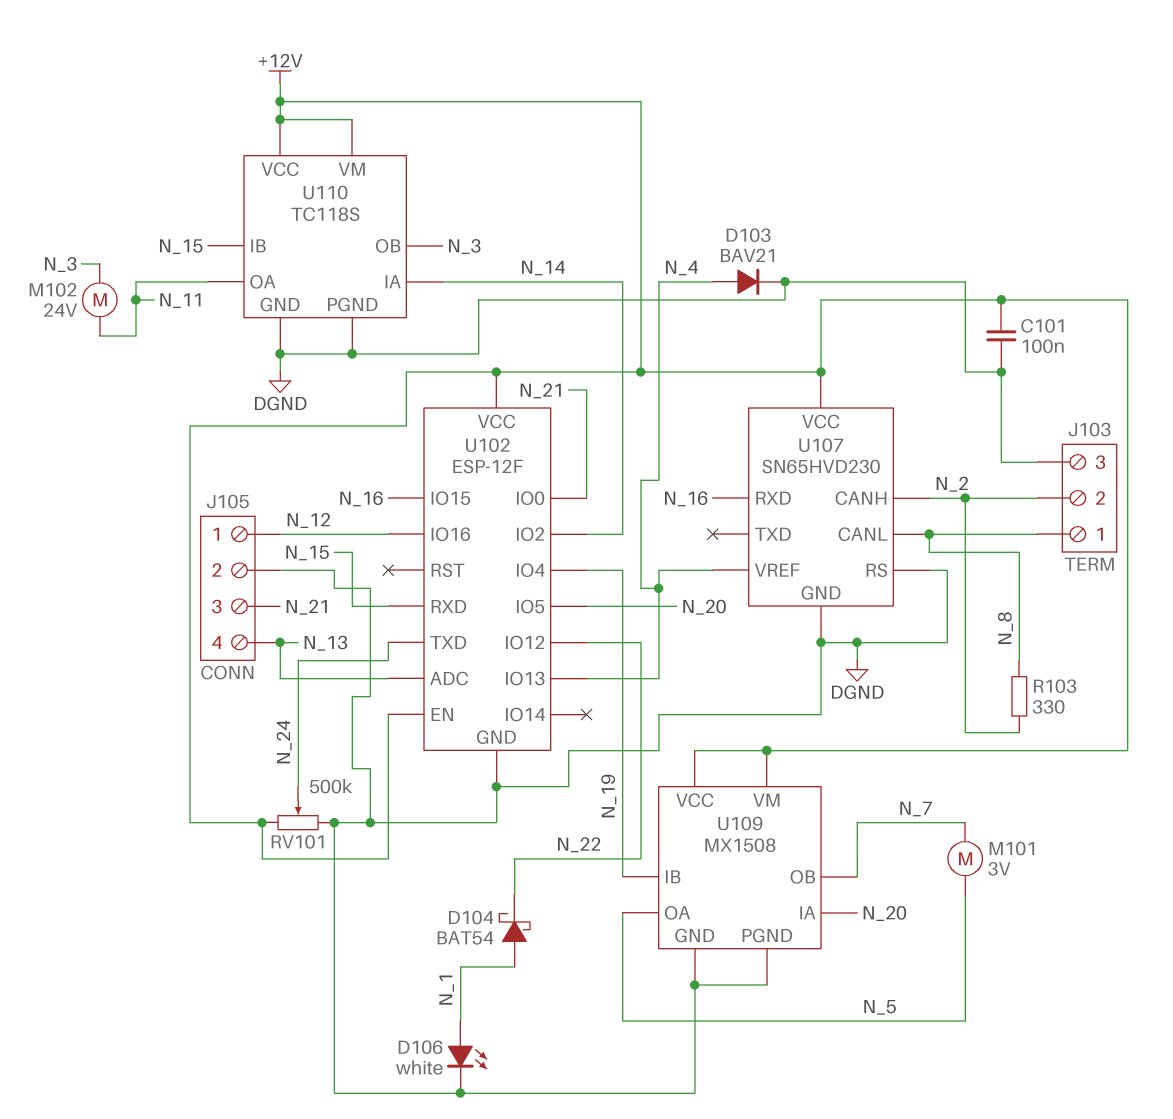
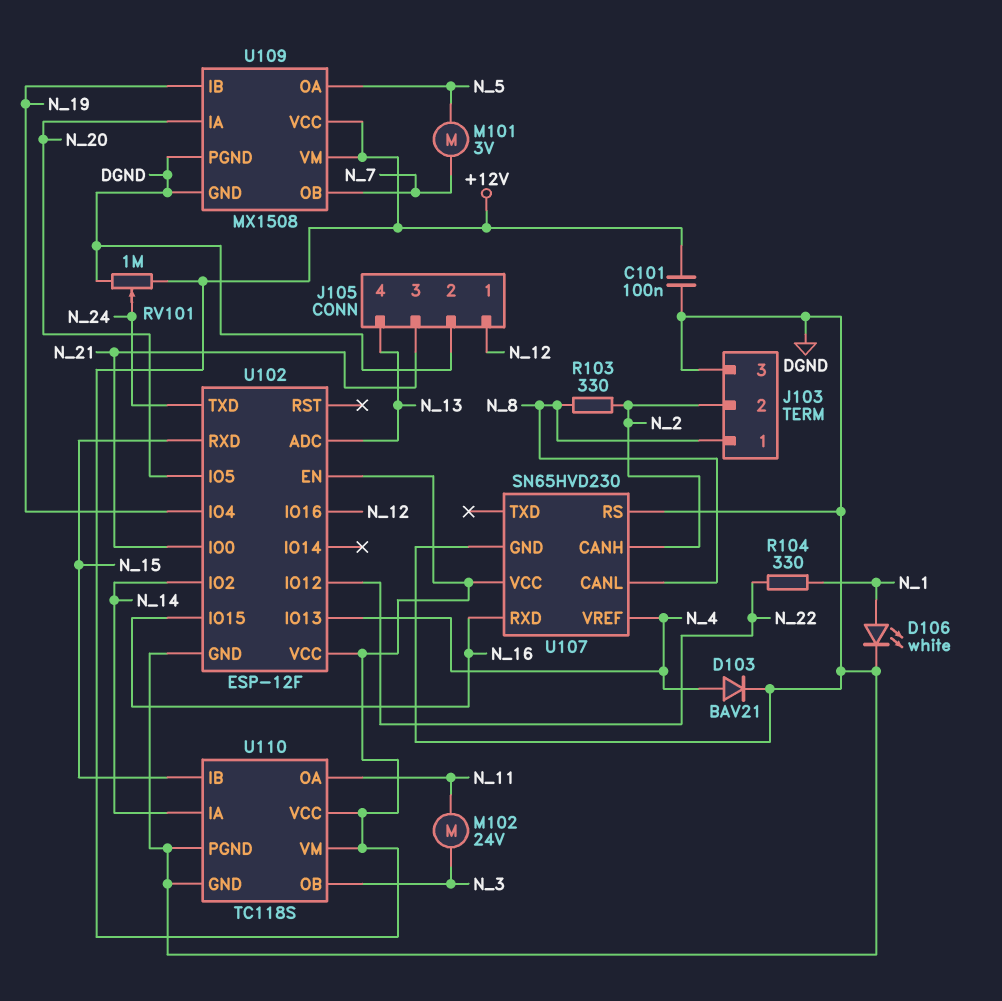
D104: schottky BAT54 (A N_1, K N_22) -> none
R104: none -> 330 (N_1, N_22)
RV101: 500k (+12V, DGND, wiper N_24) -> 1M (+12V, DGND, wiper N_24)

